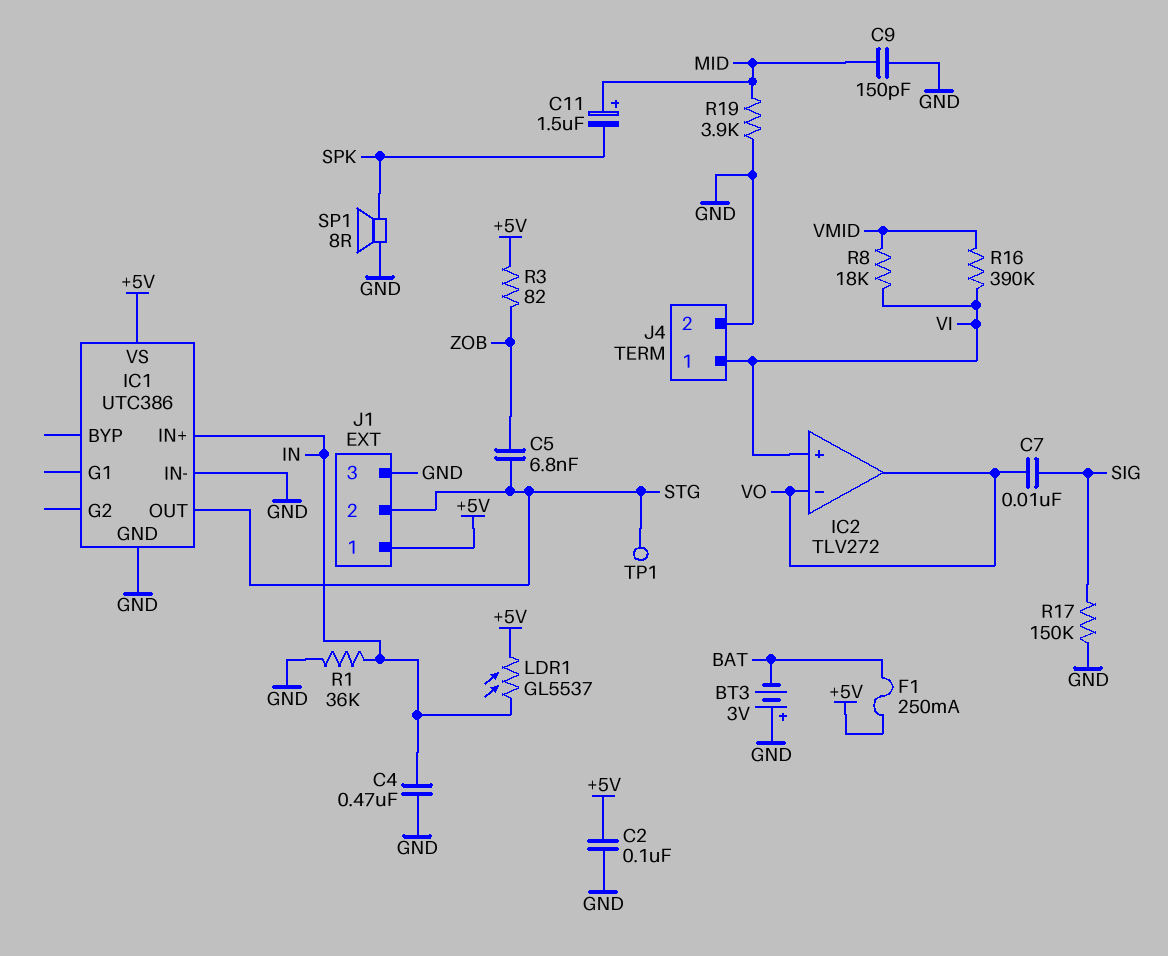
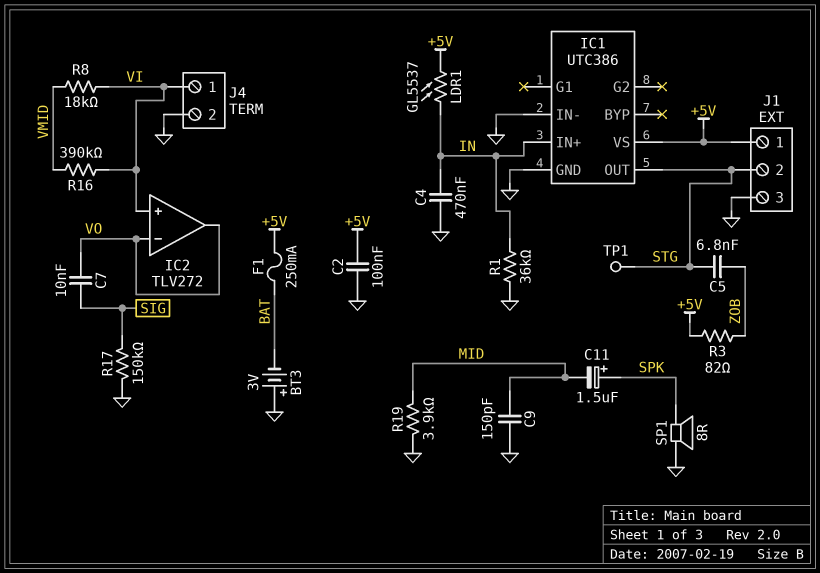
C11: 1.5uF (plus MID, minus SPK) -> 1.5uF (plus SPK, minus MID)

